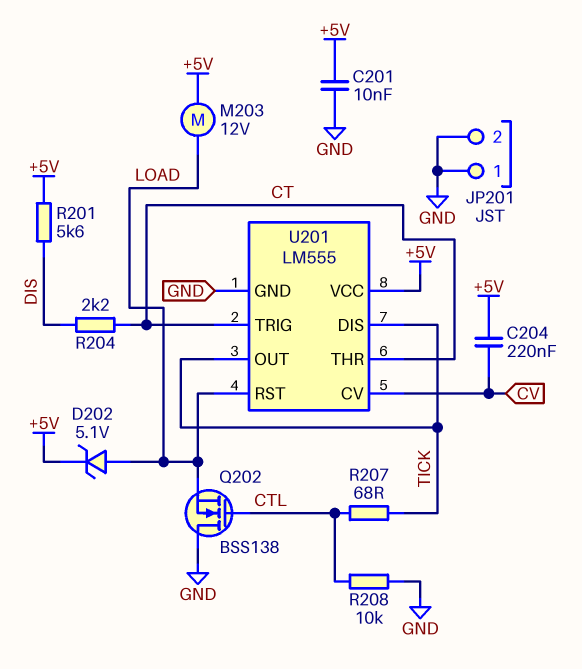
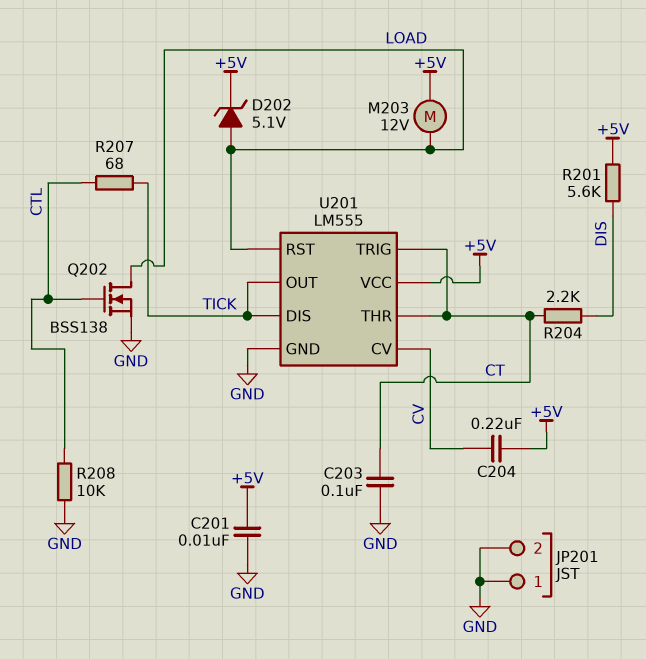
C203: none -> 100nF (CT, GND)
Q202: NMOS BSS138 (G CTL, D GND, S LOAD) -> NMOS BSS138 (G CTL, D LOAD, S GND)

